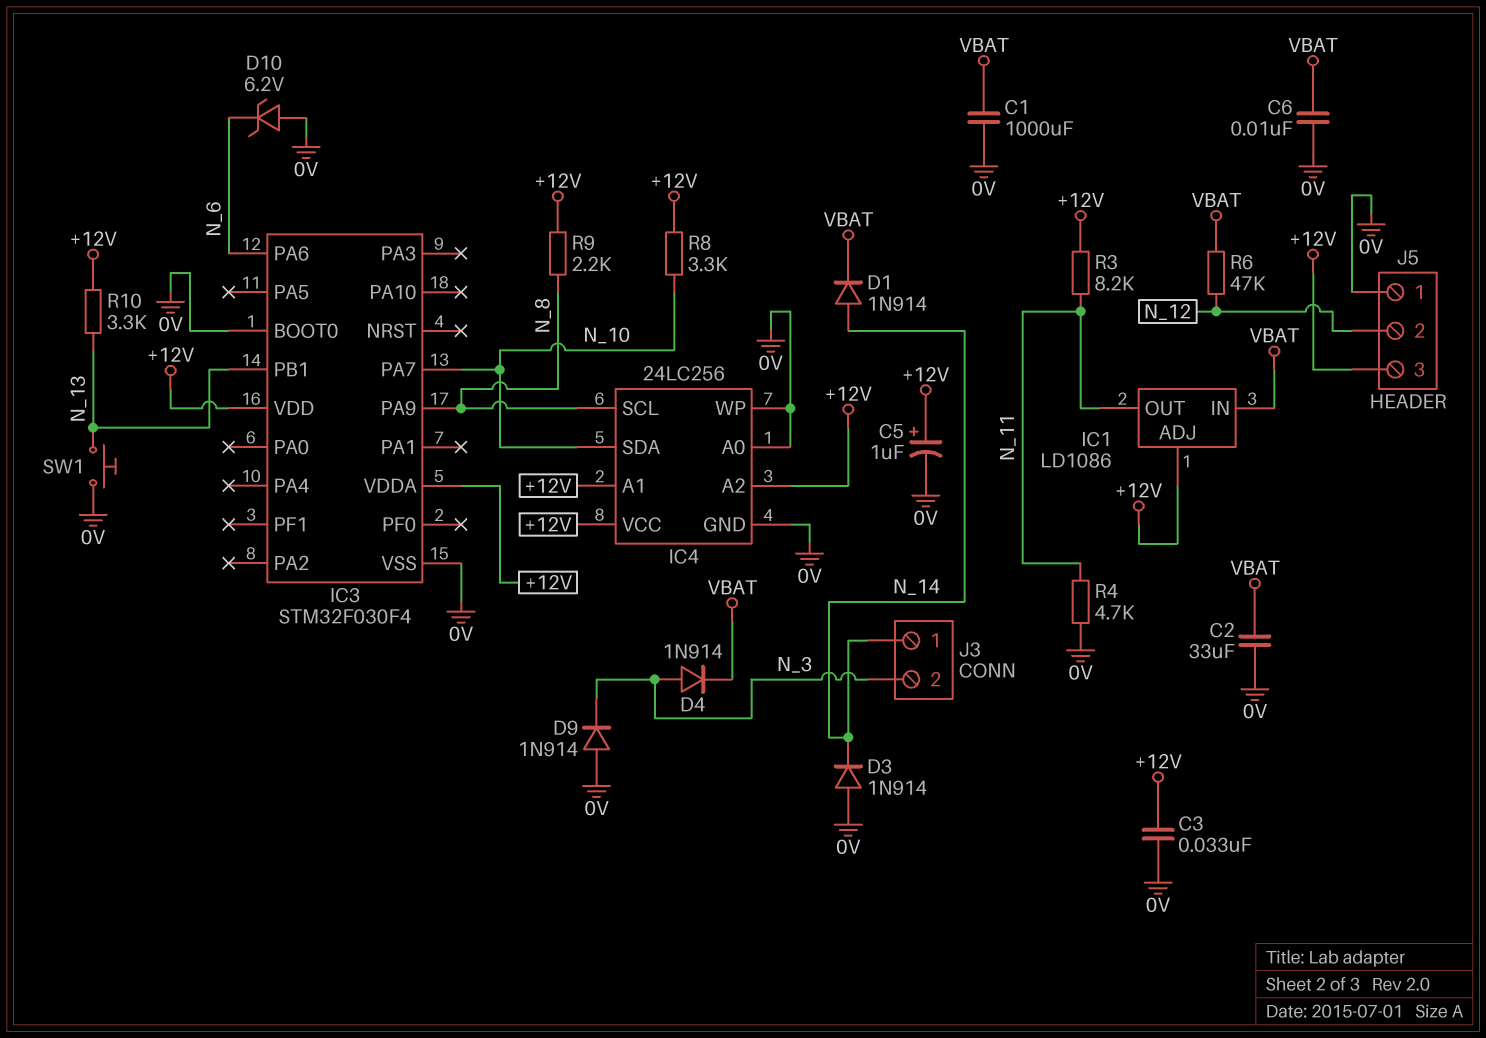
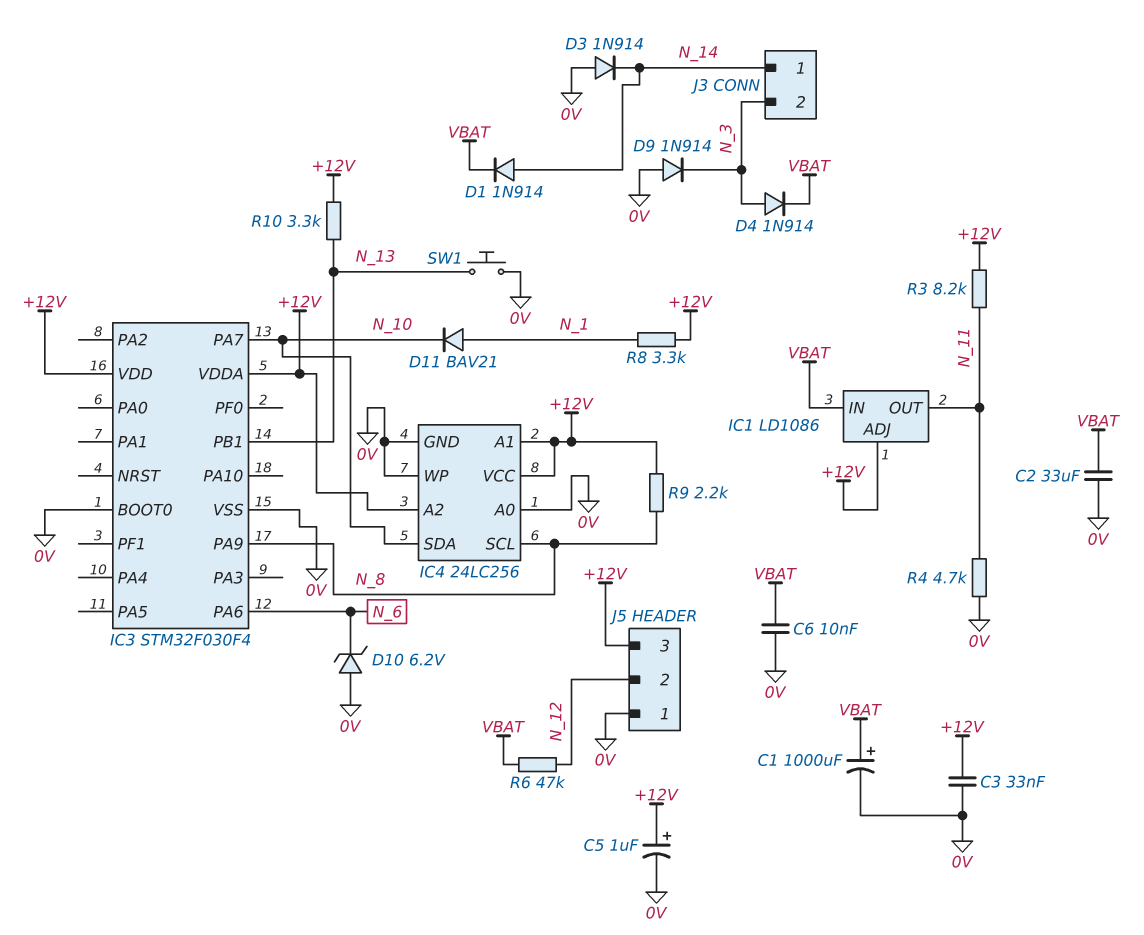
C1: 1000uF (0V, VBAT) -> 1000uF (plus VBAT, minus 0V)
D11: none -> diode BAV21 (A N_1, K N_10)
R8: 3.3k (+12V, N_10) -> 3.3k (+12V, N_1)

